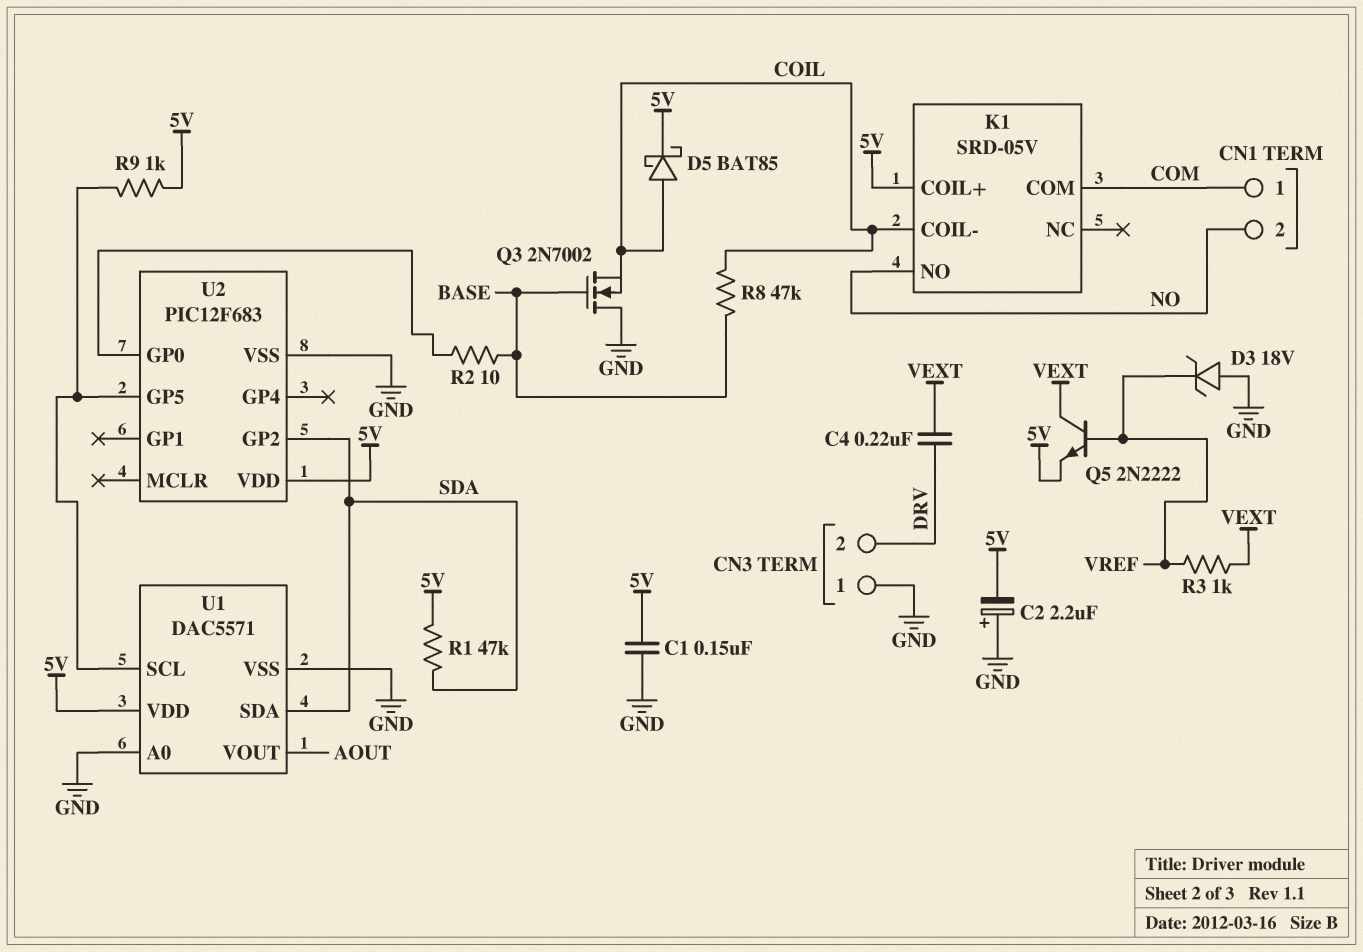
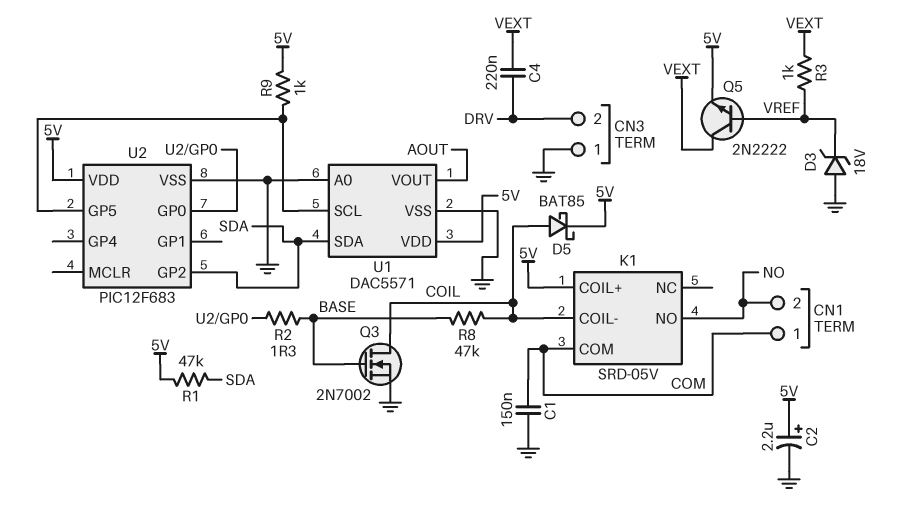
C1: 150nF (5V, GND) -> 150nF (COM, GND)
C2: 2.2uF (plus GND, minus 5V) -> 2.2uF (plus 5V, minus GND)
Q3: NMOS 2N7002 (G BASE, D GND, S COIL) -> NMOS 2N7002 (G BASE, D COIL, S GND)
R2: 10 (BASE, U2/GP0) -> 1.3 (BASE, U2/GP0)

